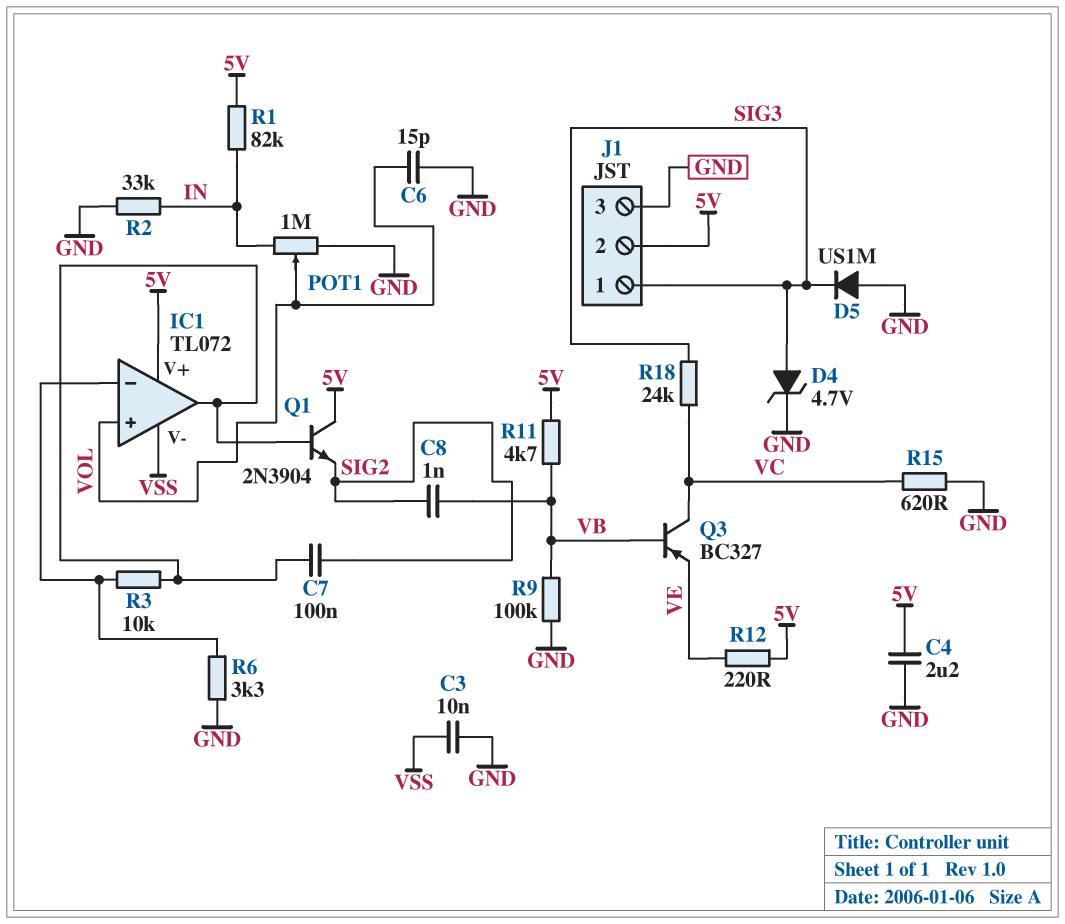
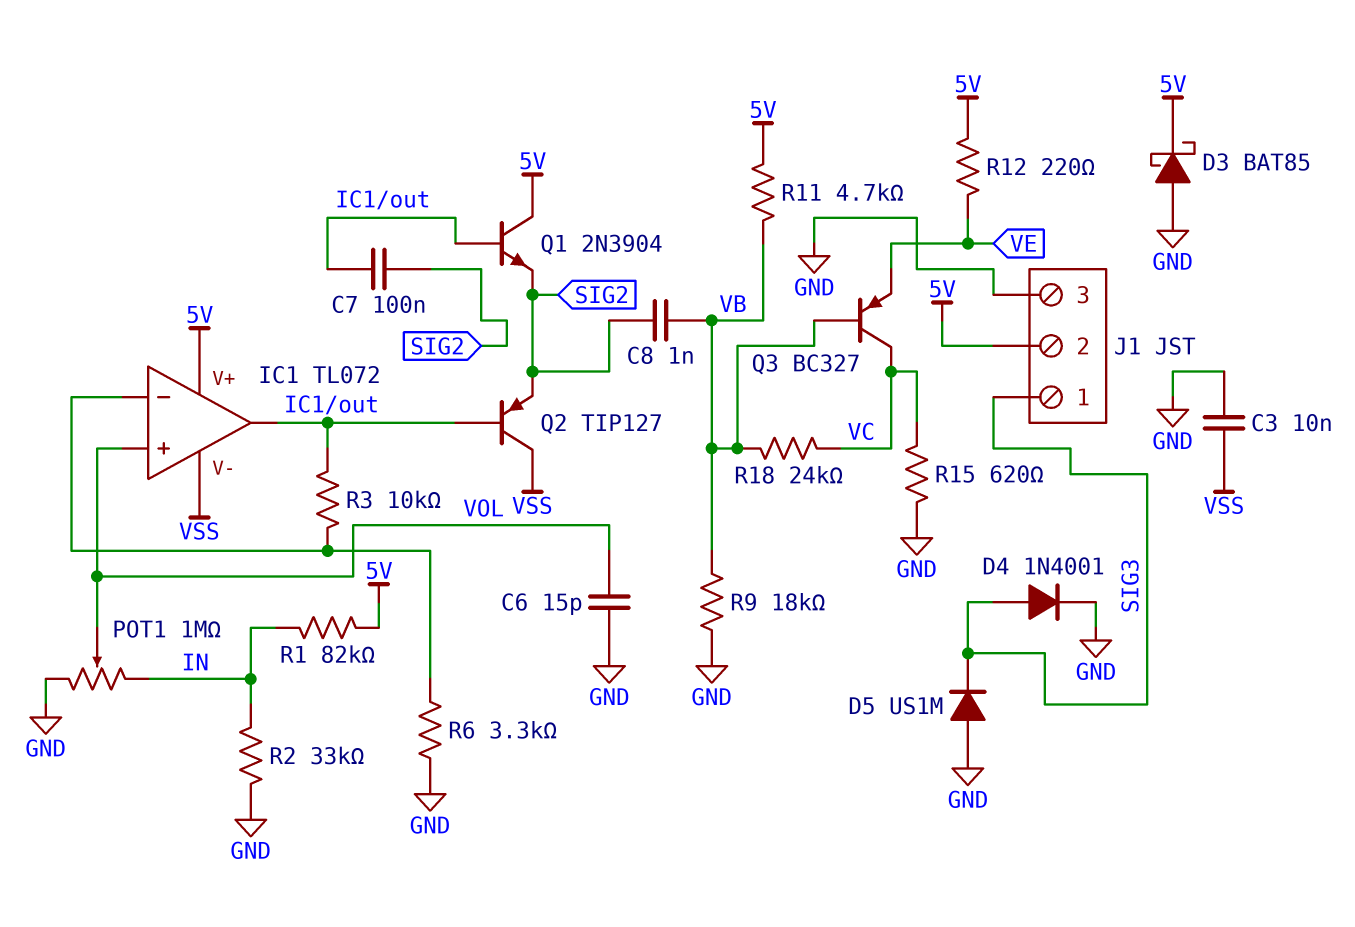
C4: 2.2uF (5V, GND) -> none
D3: none -> schottky BAT85 (A GND, K 5V)
D4: zener 4.7V (A SIG3, K GND) -> diode 1N4001 (A SIG3, K GND)
Q2: none -> PNP TIP127 (B IC1/out, C VSS, E SIG2)
R9: 100k (GND, VB) -> 18k (GND, VB)
R18: 24k (SIG3, VC) -> 24k (VB, VC)

